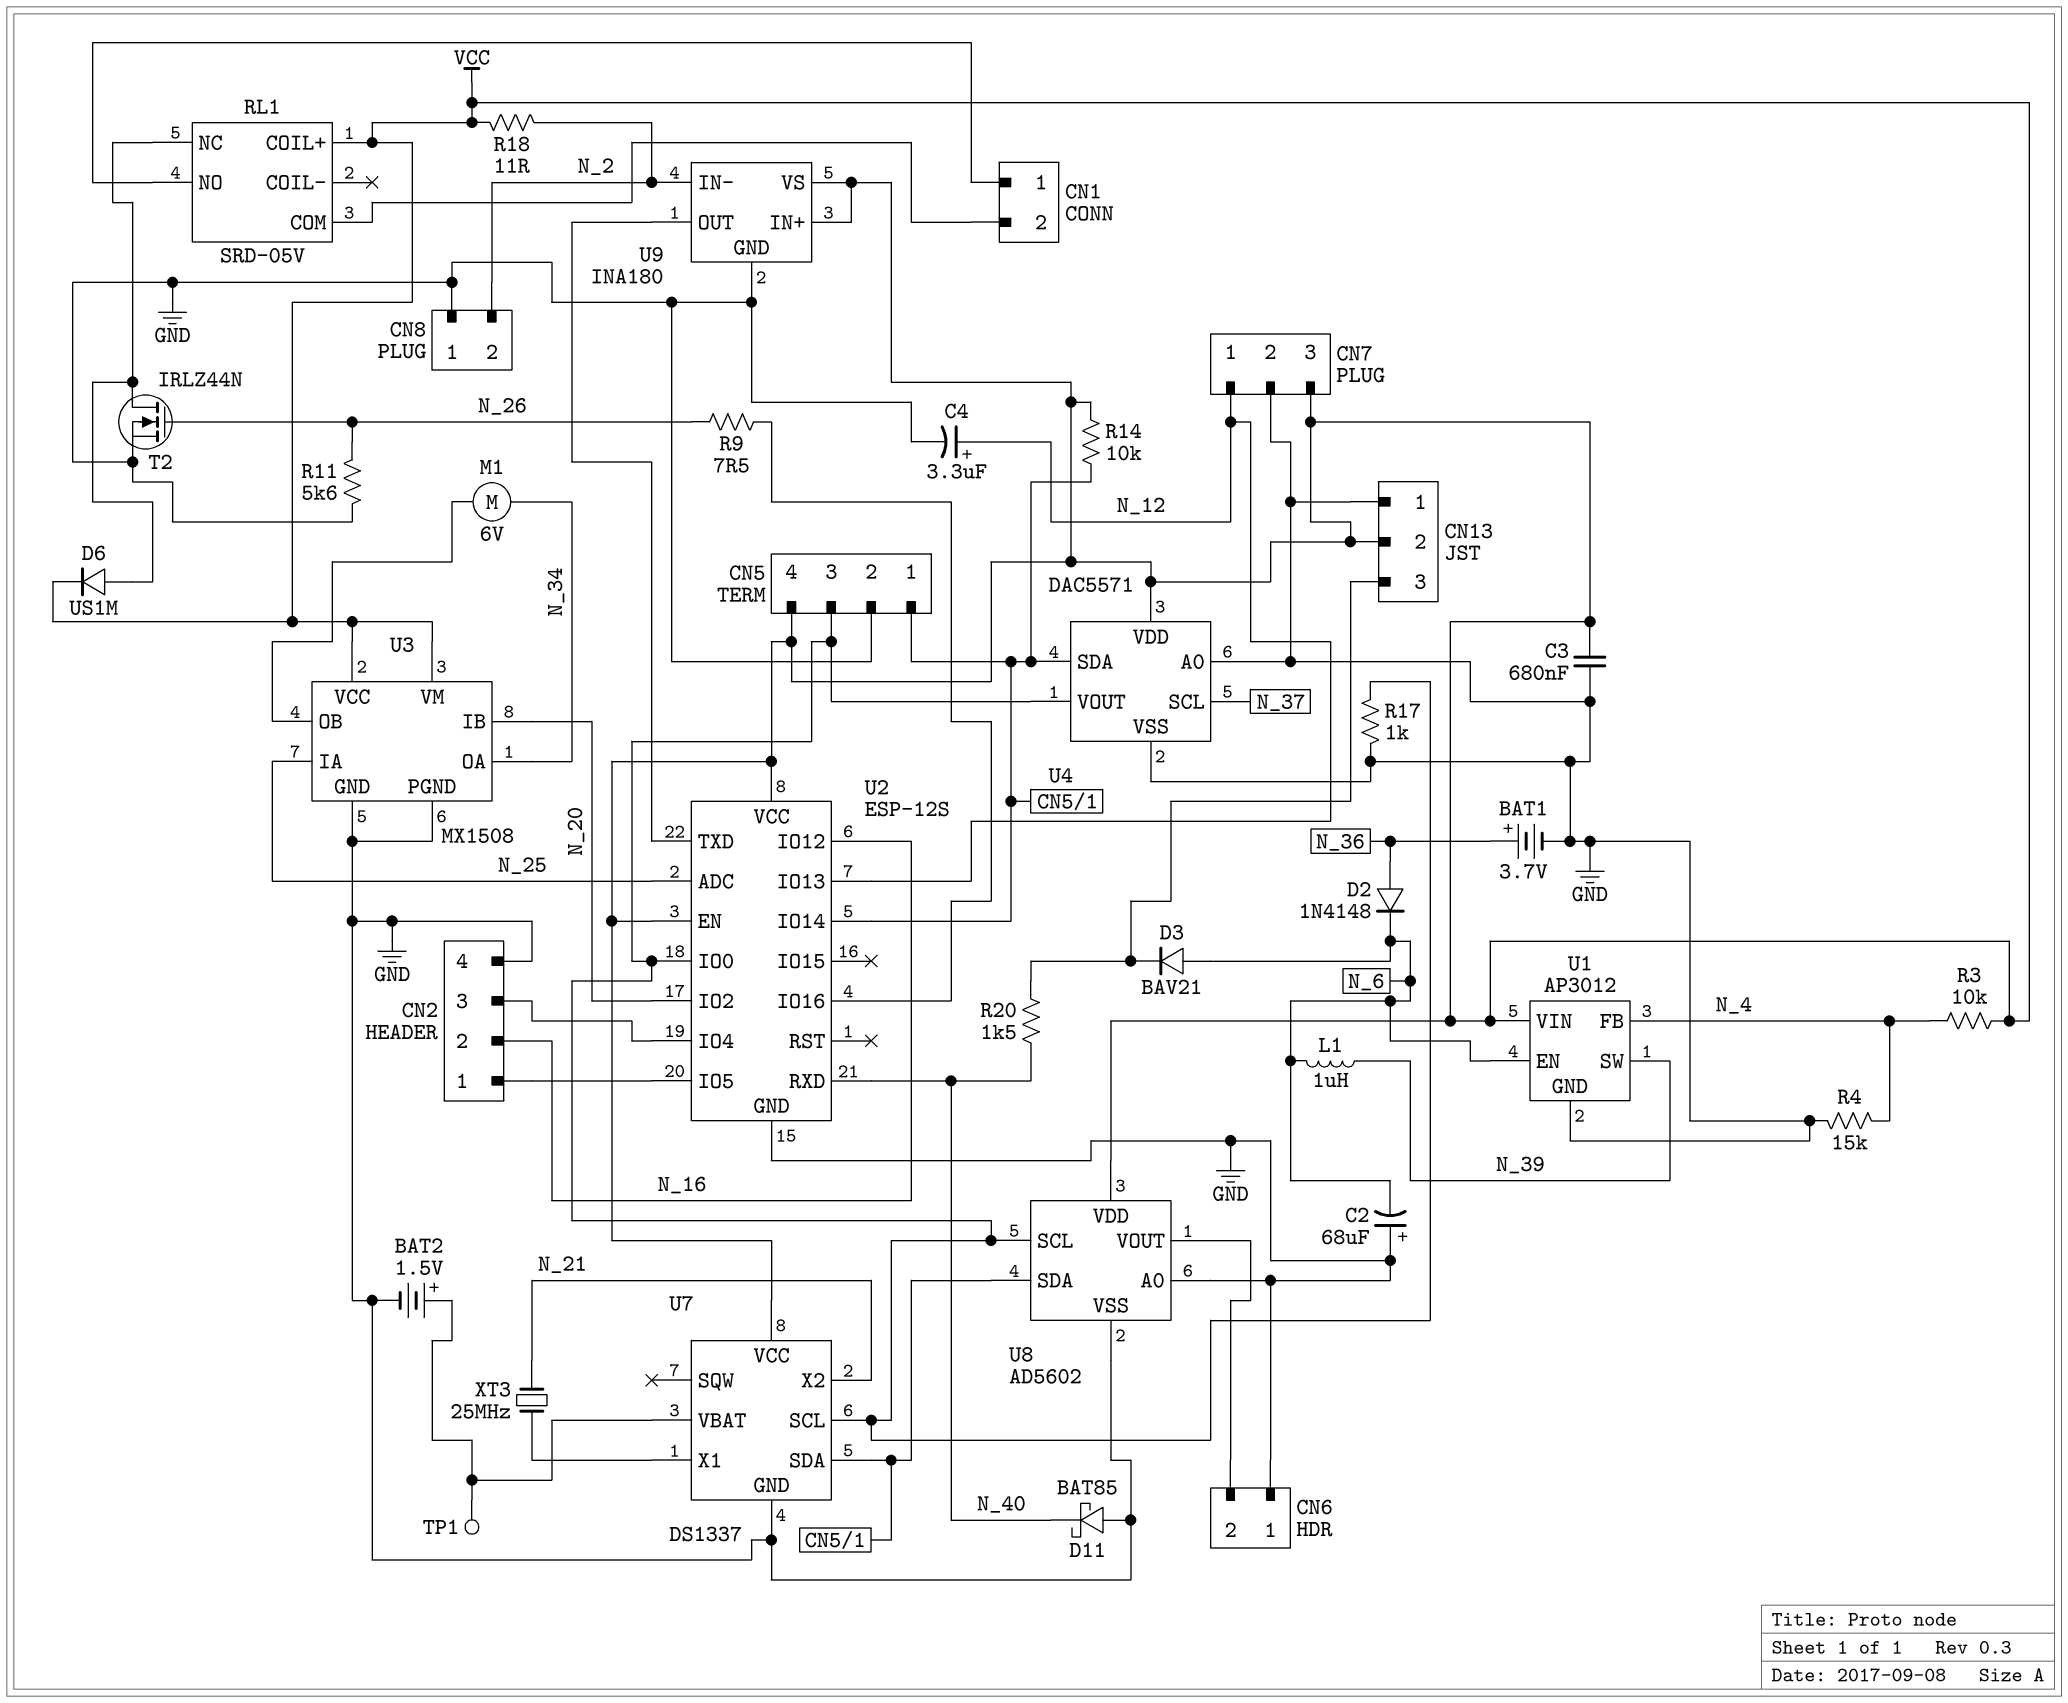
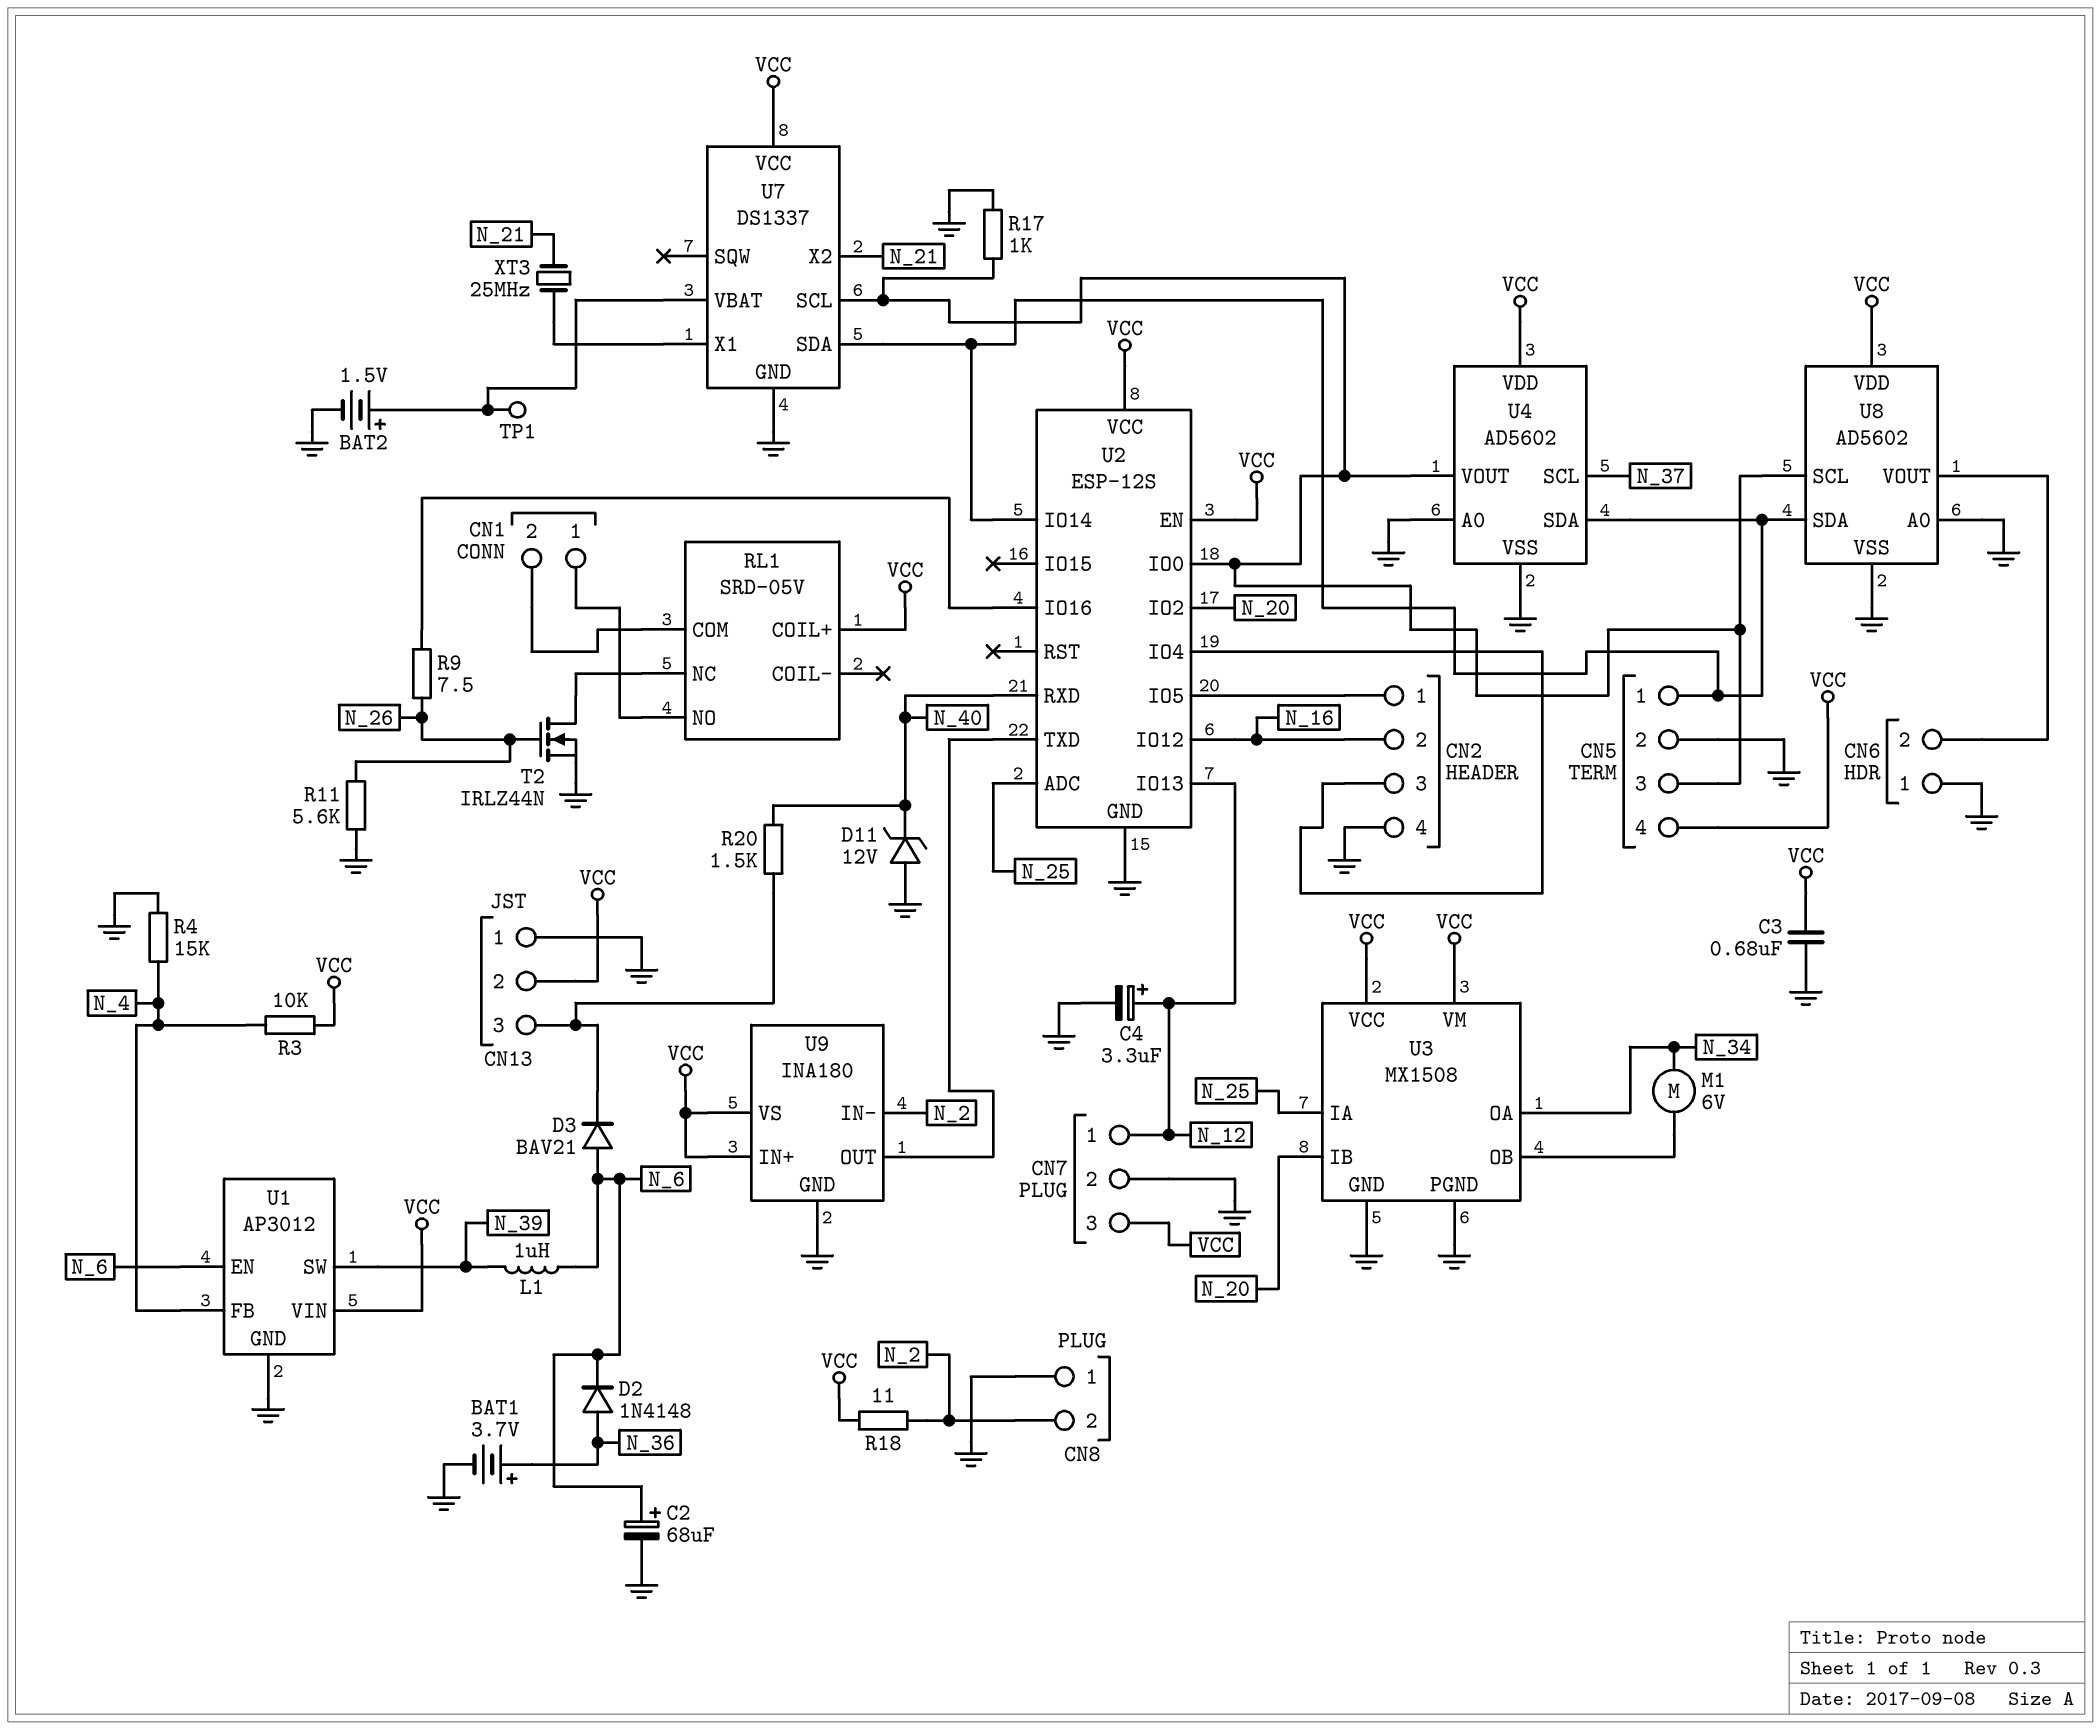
C2: 68uF (plus GND, minus N_6) -> 68uF (plus N_6, minus GND)
D6: diode US1M (A RL1/NC, K VCC) -> none
D11: schottky BAT85 (A GND, K N_40) -> zener 12V (A GND, K N_40)
R14: 10k (CN5/1, VCC) -> none
U4: DAC5571 -> AD5602

